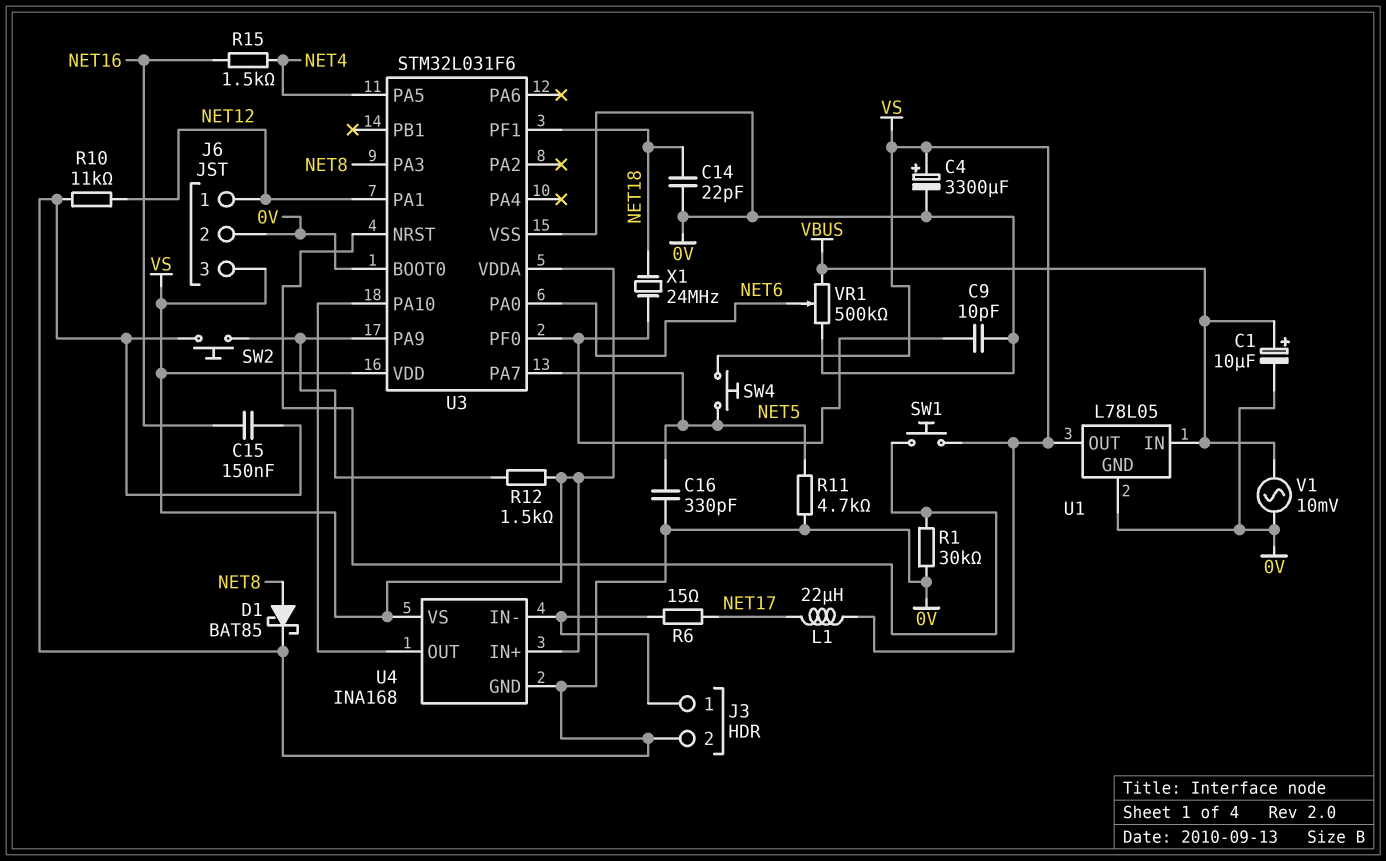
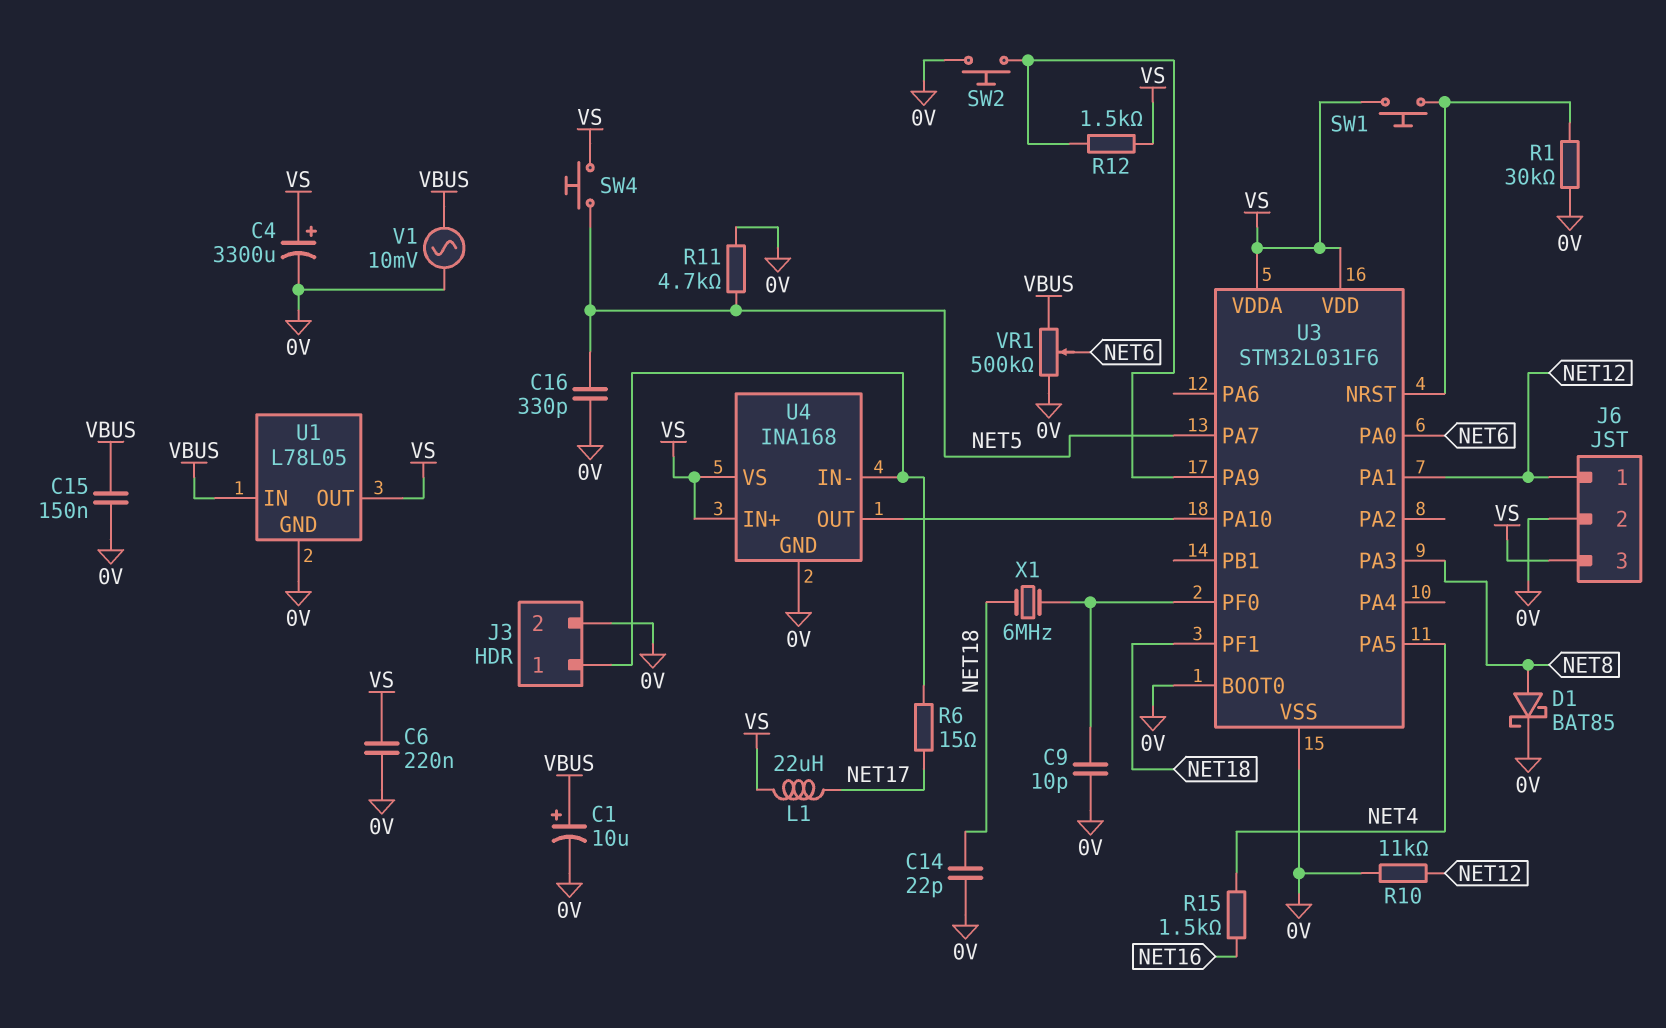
C6: none -> 220nF (0V, VS)
C15: 150nF (0V, NET16) -> 150nF (0V, VBUS)
X1: 24MHz (NET18, U3/PF0) -> 6MHz (NET18, U3/PF0)

